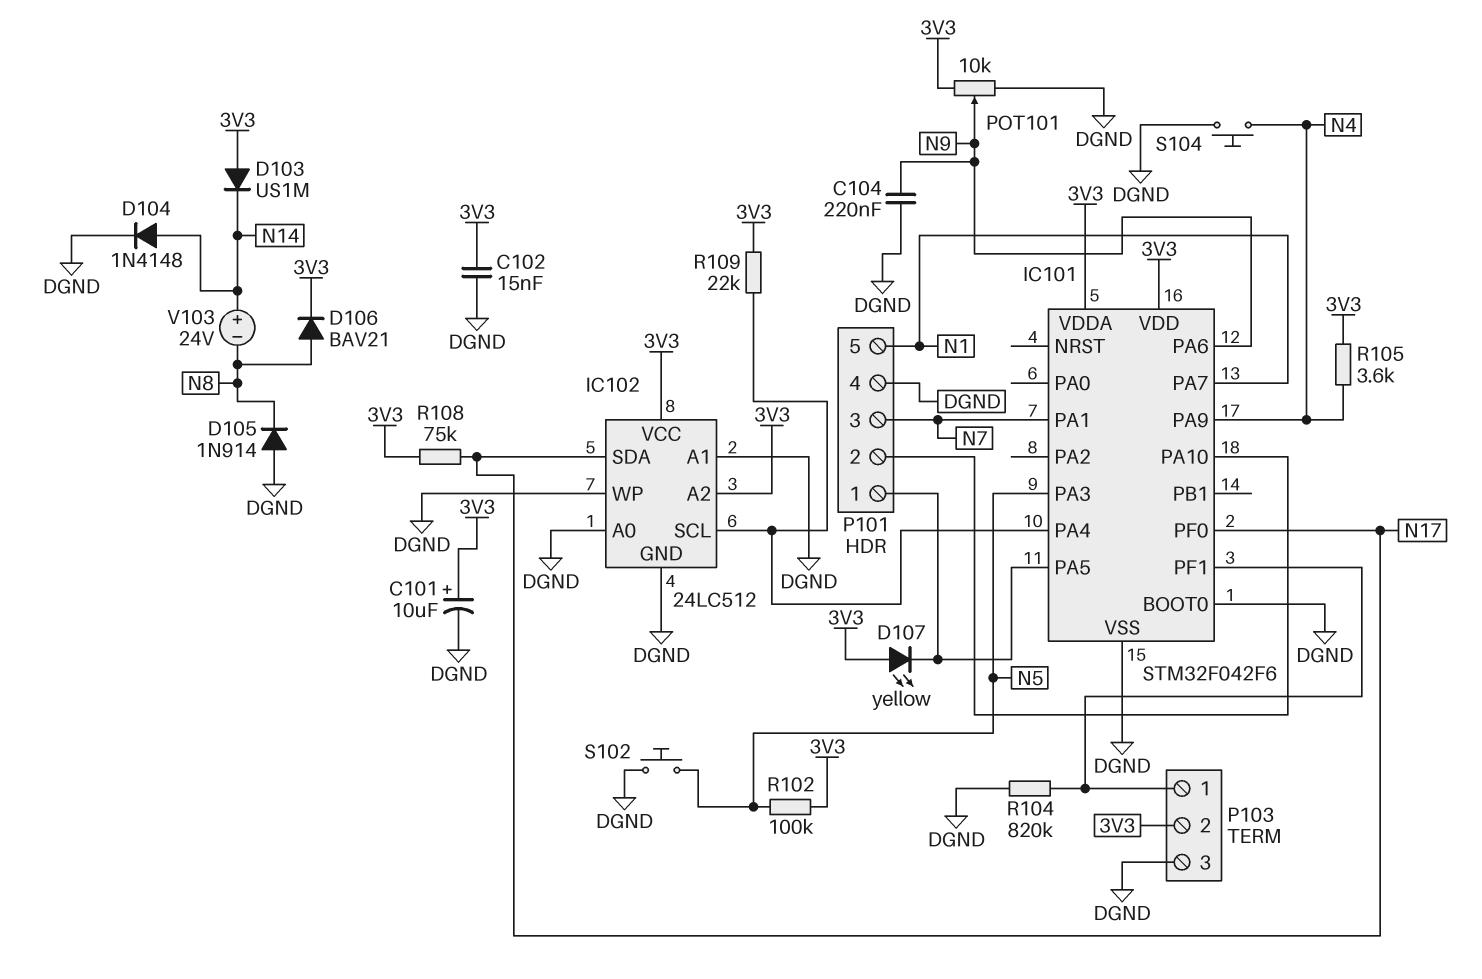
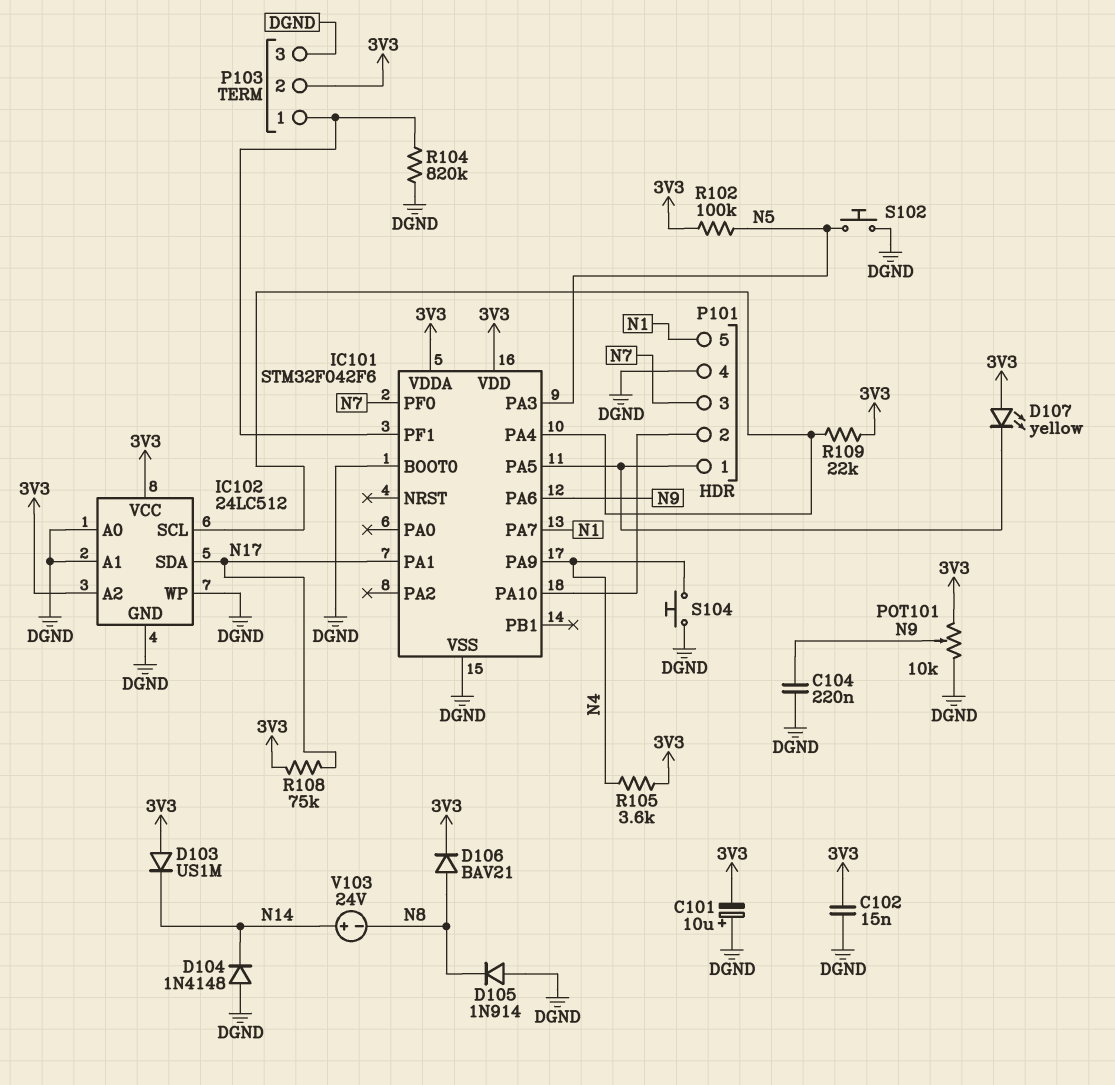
C101: 10uF (plus 3V3, minus DGND) -> 10uF (plus DGND, minus 3V3)
D104: diode 1N4148 (A N14, K DGND) -> diode 1N4148 (A DGND, K N14)
IC101 pin PA1: N7 -> N17
IC101 pin PF0: N17 -> N7

